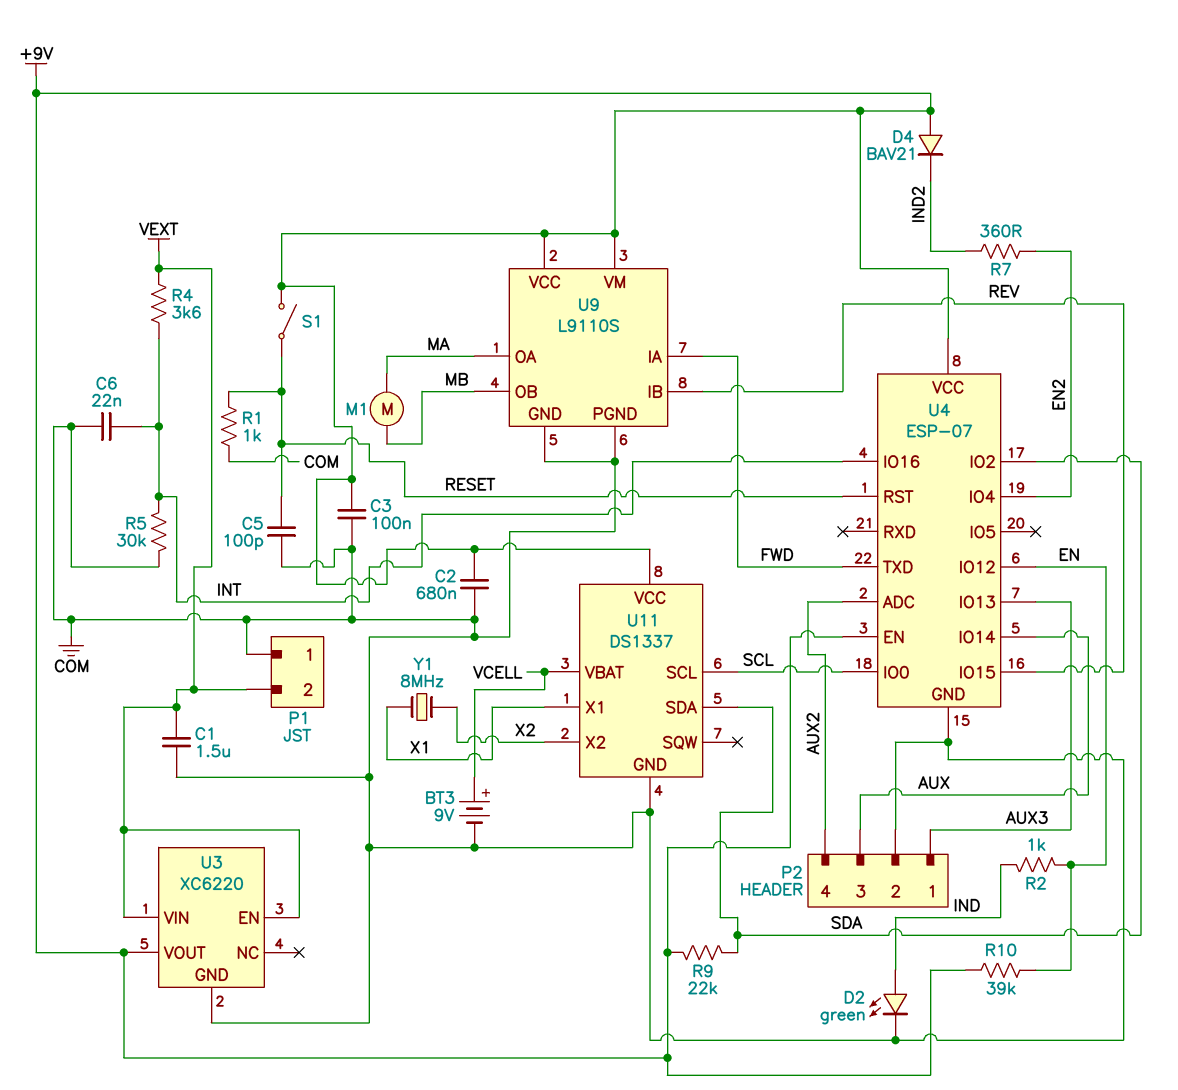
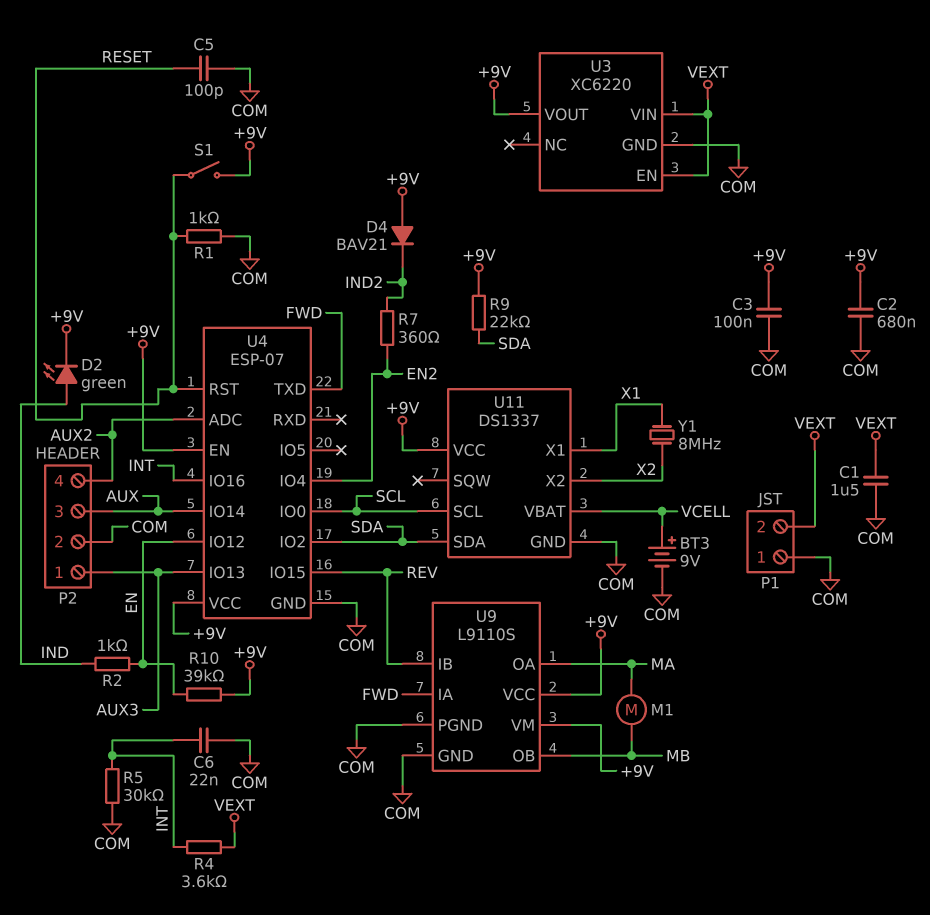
D2: LED green (A IND, K COM) -> LED green (A IND, K +9V)

